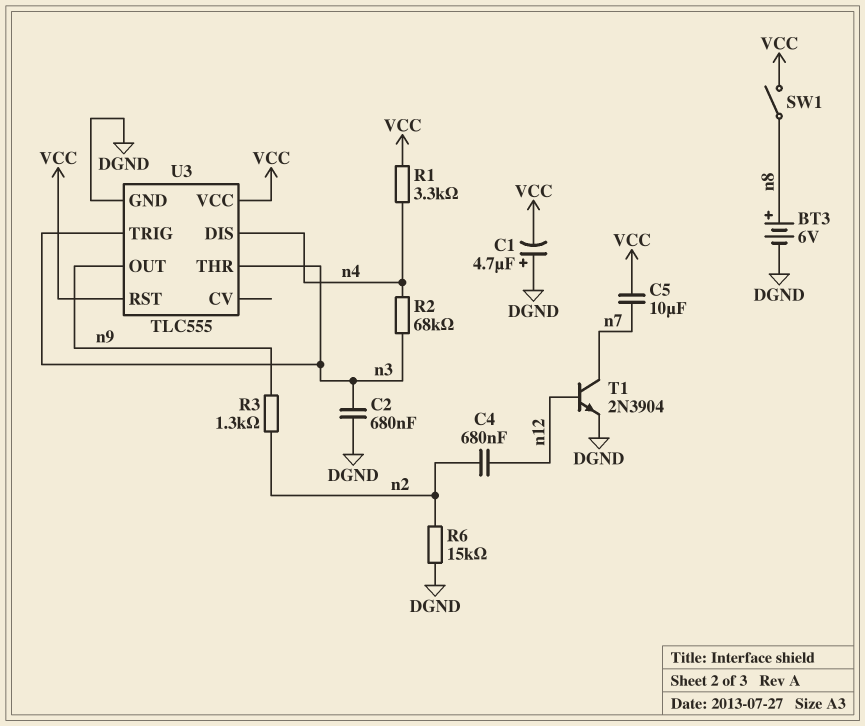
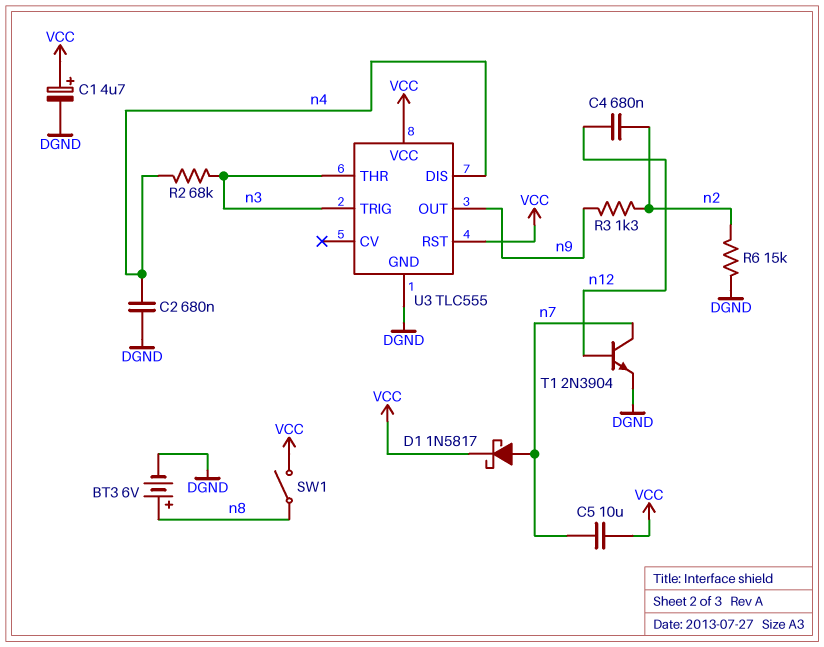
C1: 4.7uF (plus DGND, minus VCC) -> 4.7uF (plus VCC, minus DGND)
C2: 680nF (DGND, n3) -> 680nF (DGND, n4)
D1: none -> schottky 1N5817 (A n7, K VCC)
R1: 3.3k (VCC, n4) -> none

